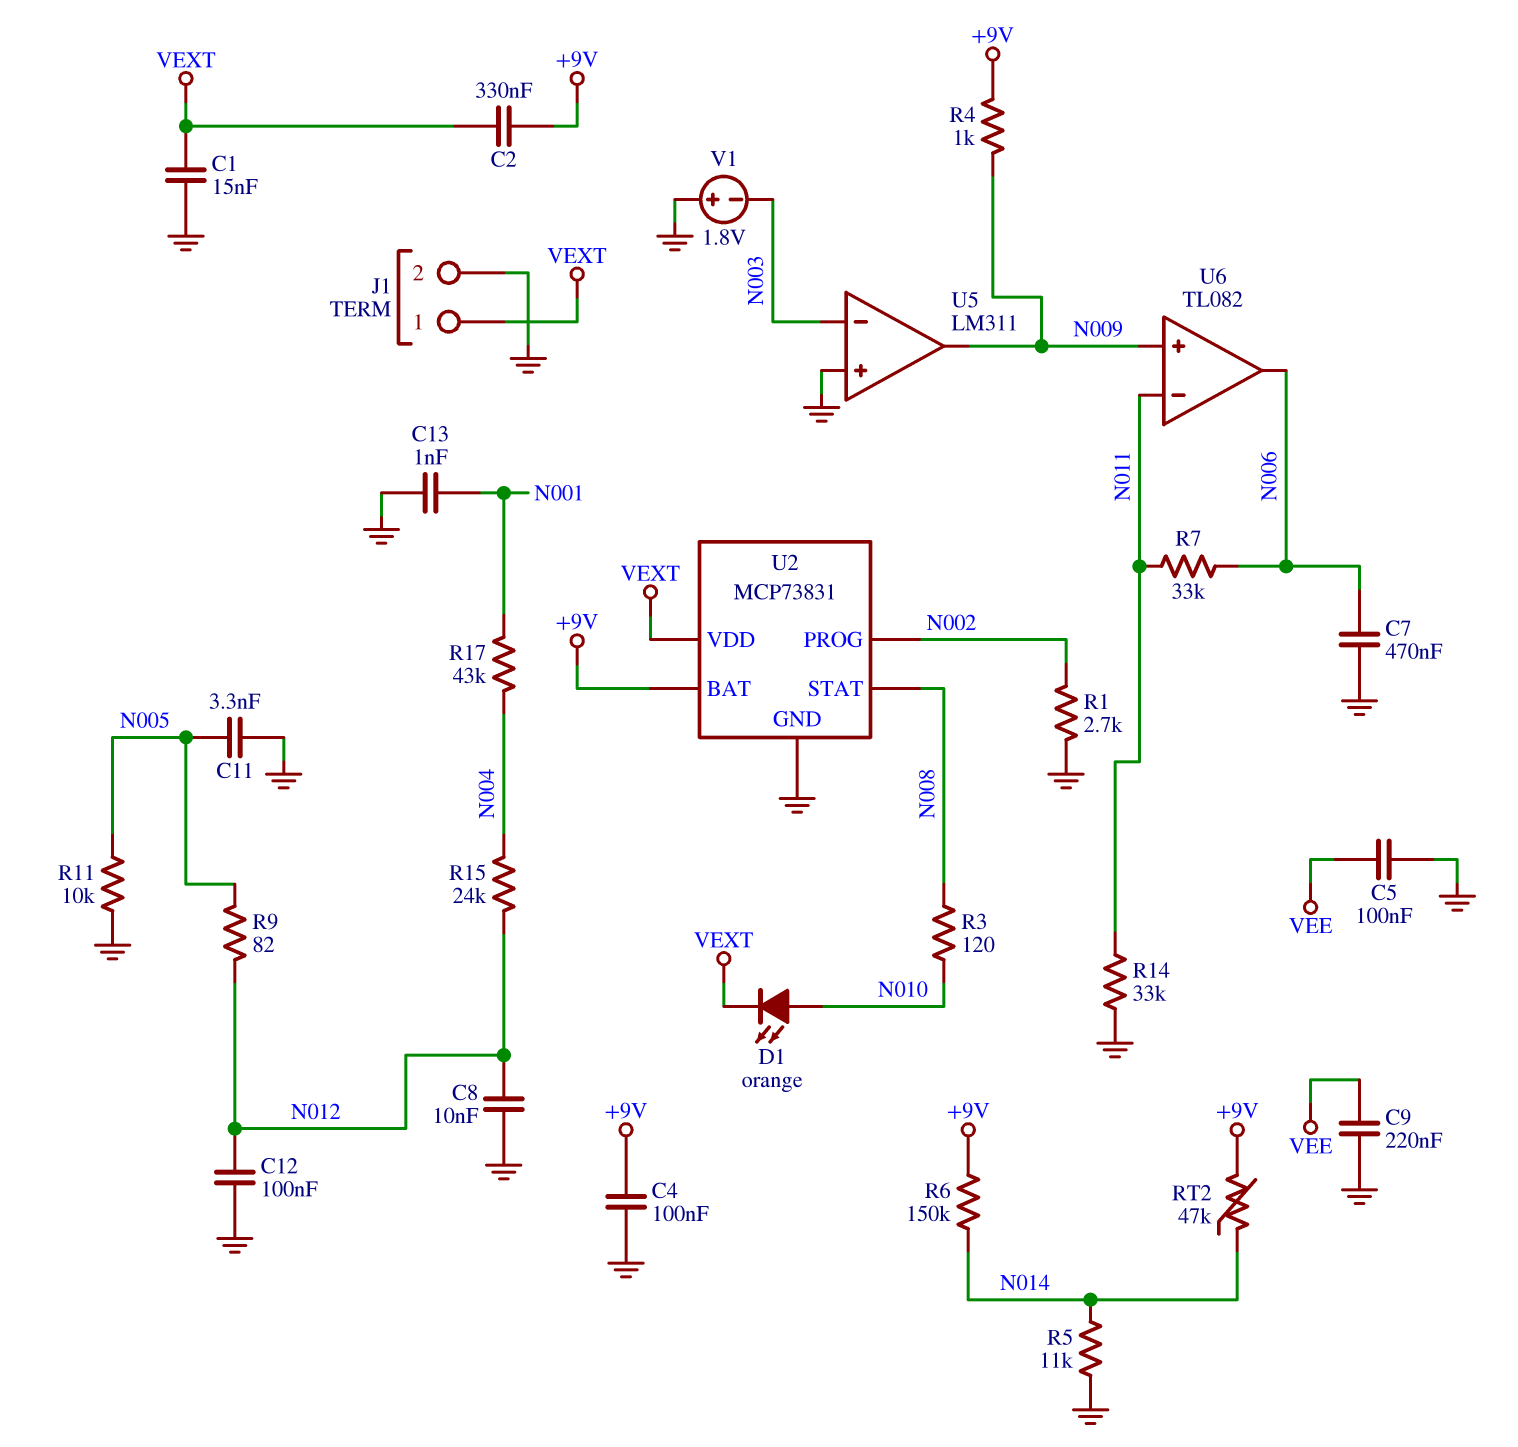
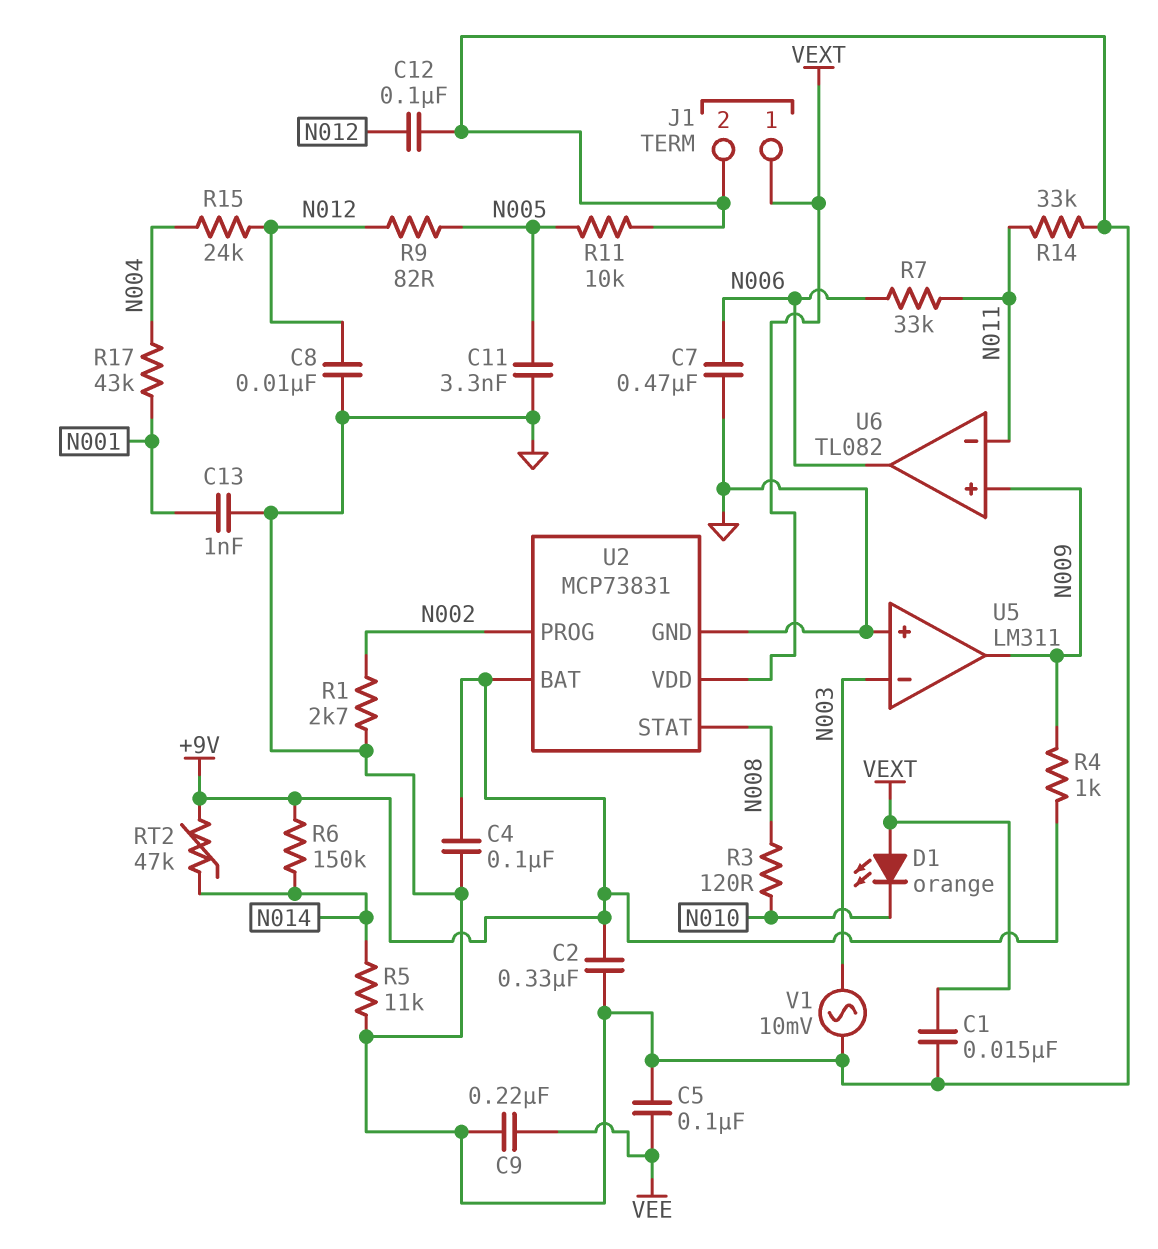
C2: 330nF (+9V, VEXT) -> 330nF (+9V, GND)
D1: LED orange (A N010, K VEXT) -> LED orange (A VEXT, K N010)
V1: 1.8V (plus GND, minus N003) -> AC 10mV (GND, N003)

